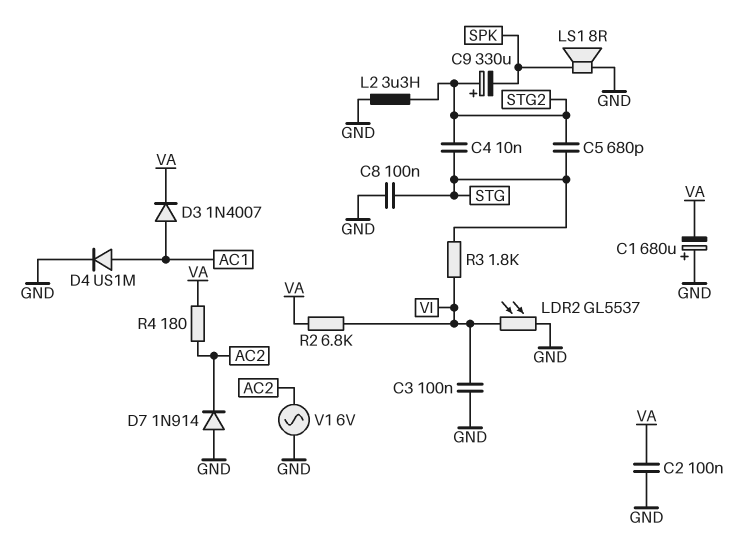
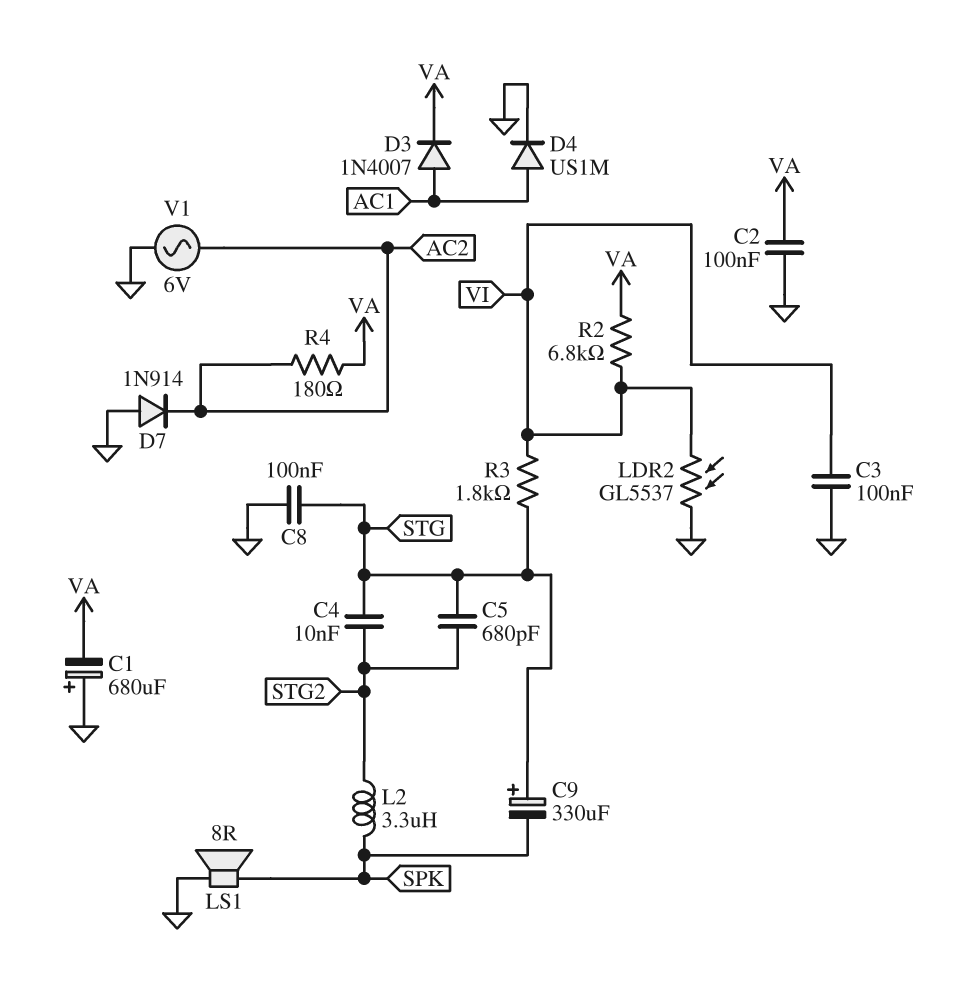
C9: 330uF (plus STG2, minus SPK) -> 330uF (plus STG, minus SPK)
L2: 3.3uH (GND, STG2) -> 3.3uH (SPK, STG2)

